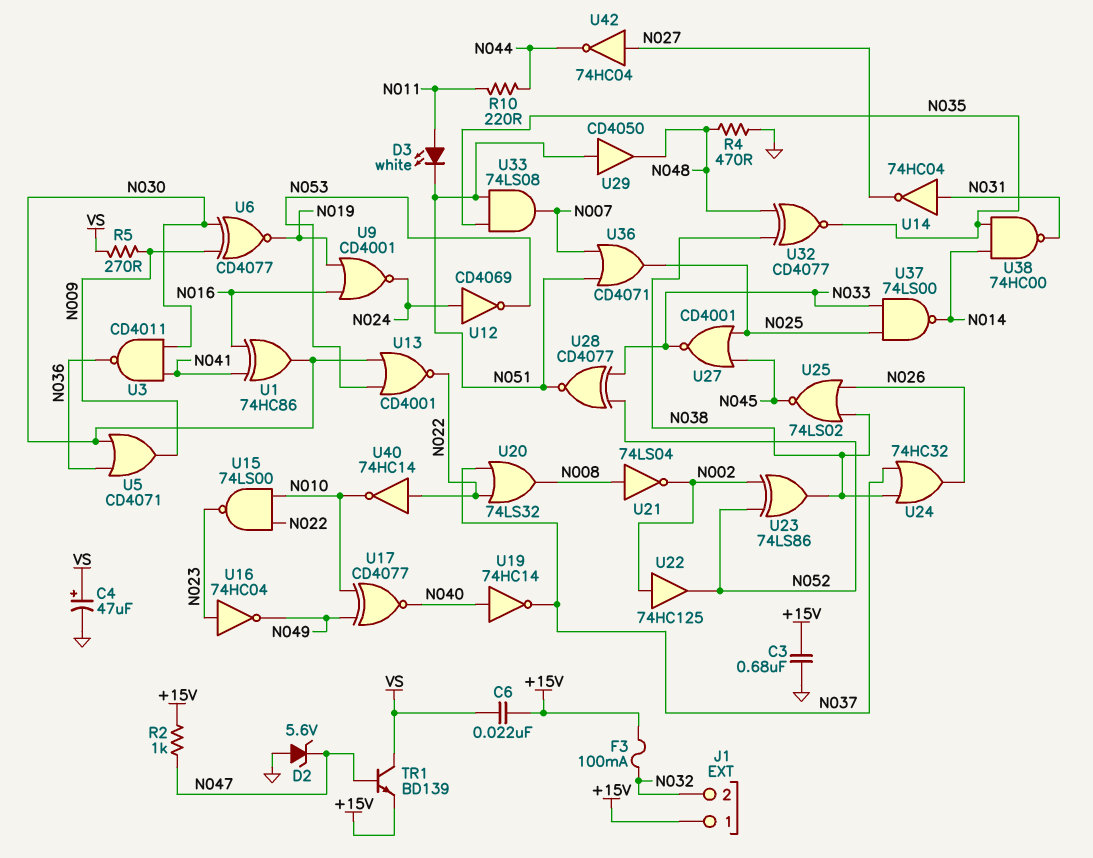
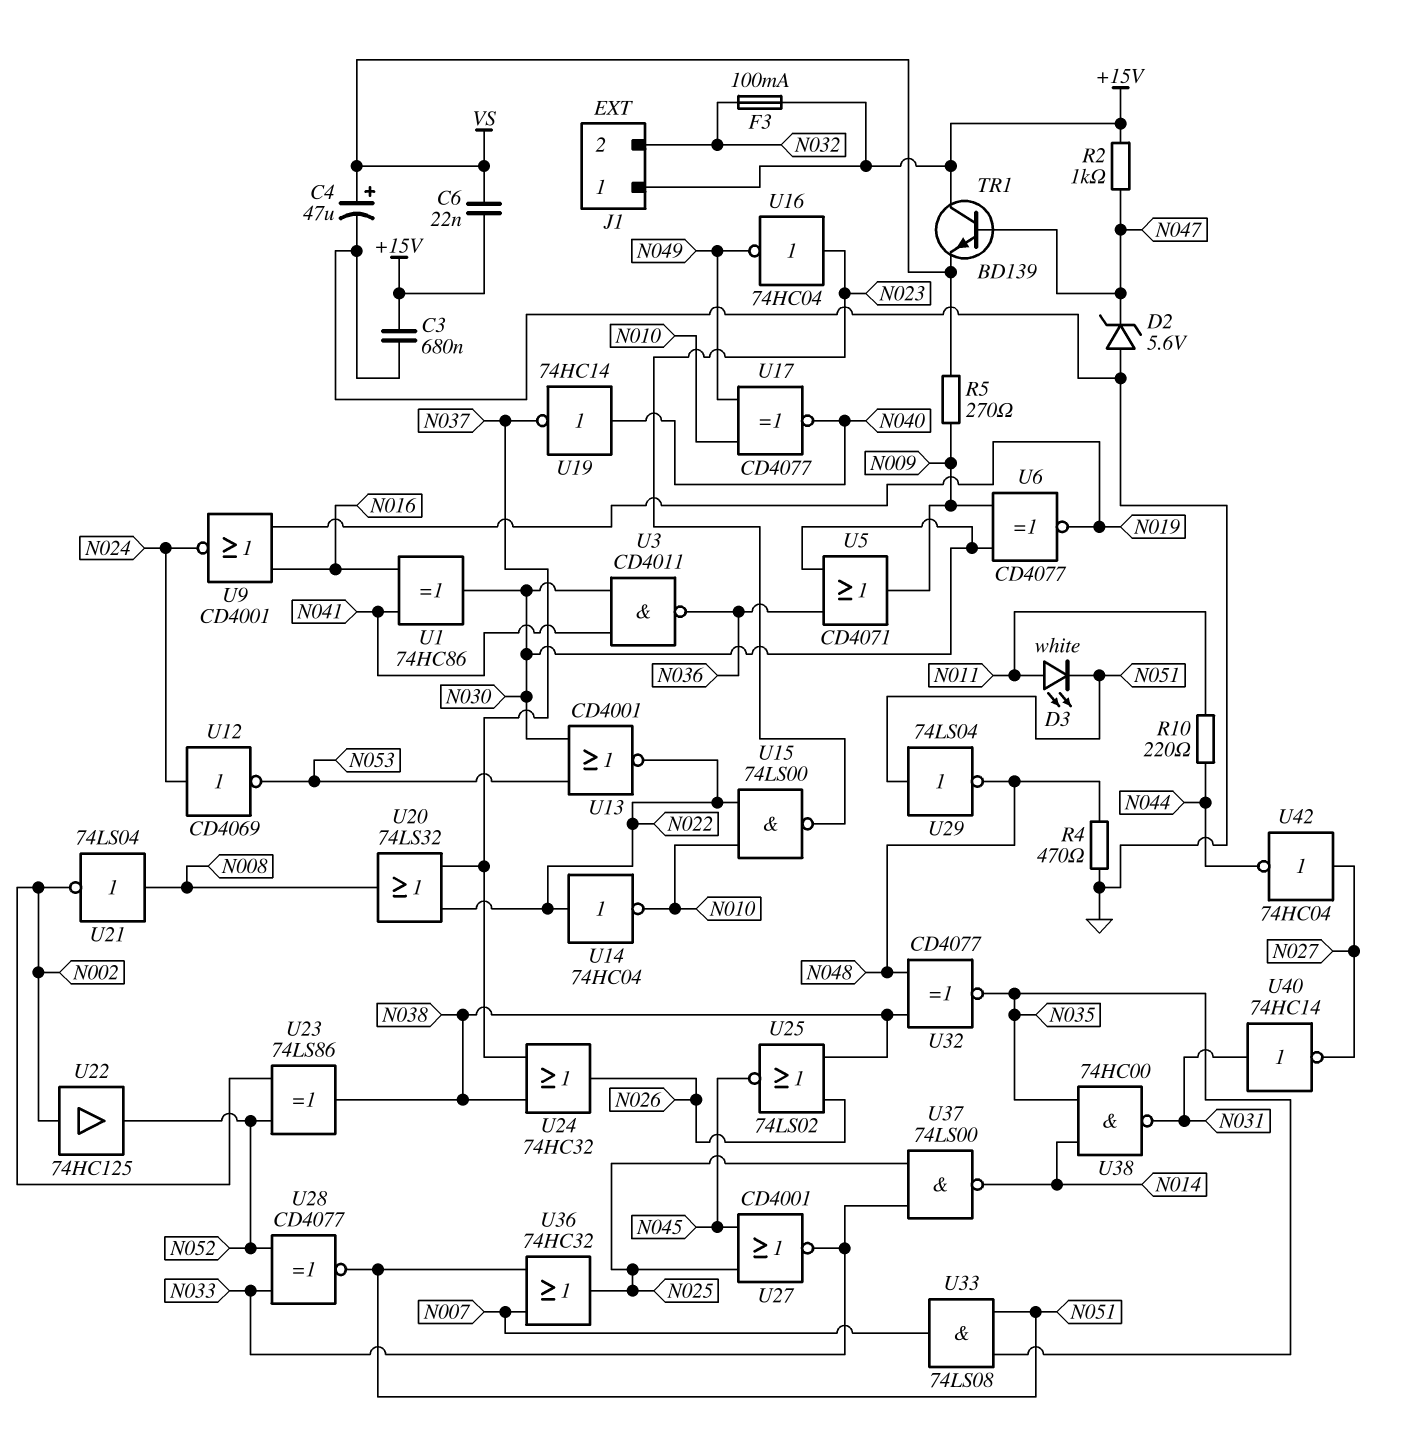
TR1: NPN BD139 (B N047, C VS, E +15V) -> NPN BD139 (B N047, C +15V, E VS)
U14: NOT 74HC04 (in N031, out N027) -> NOT 74HC04 (in N022, out N010)
U29: buffer CD4050 (in N051, out N048) -> NOT 74LS04 (in N051, out N048)
U36: OR CD4071 (in N007, in N051, out N025) -> OR 74HC32 (in N007, in N051, out N025)
U40: NOT 74HC14 (in N022, out N010) -> NOT 74HC14 (in N031, out N027)

